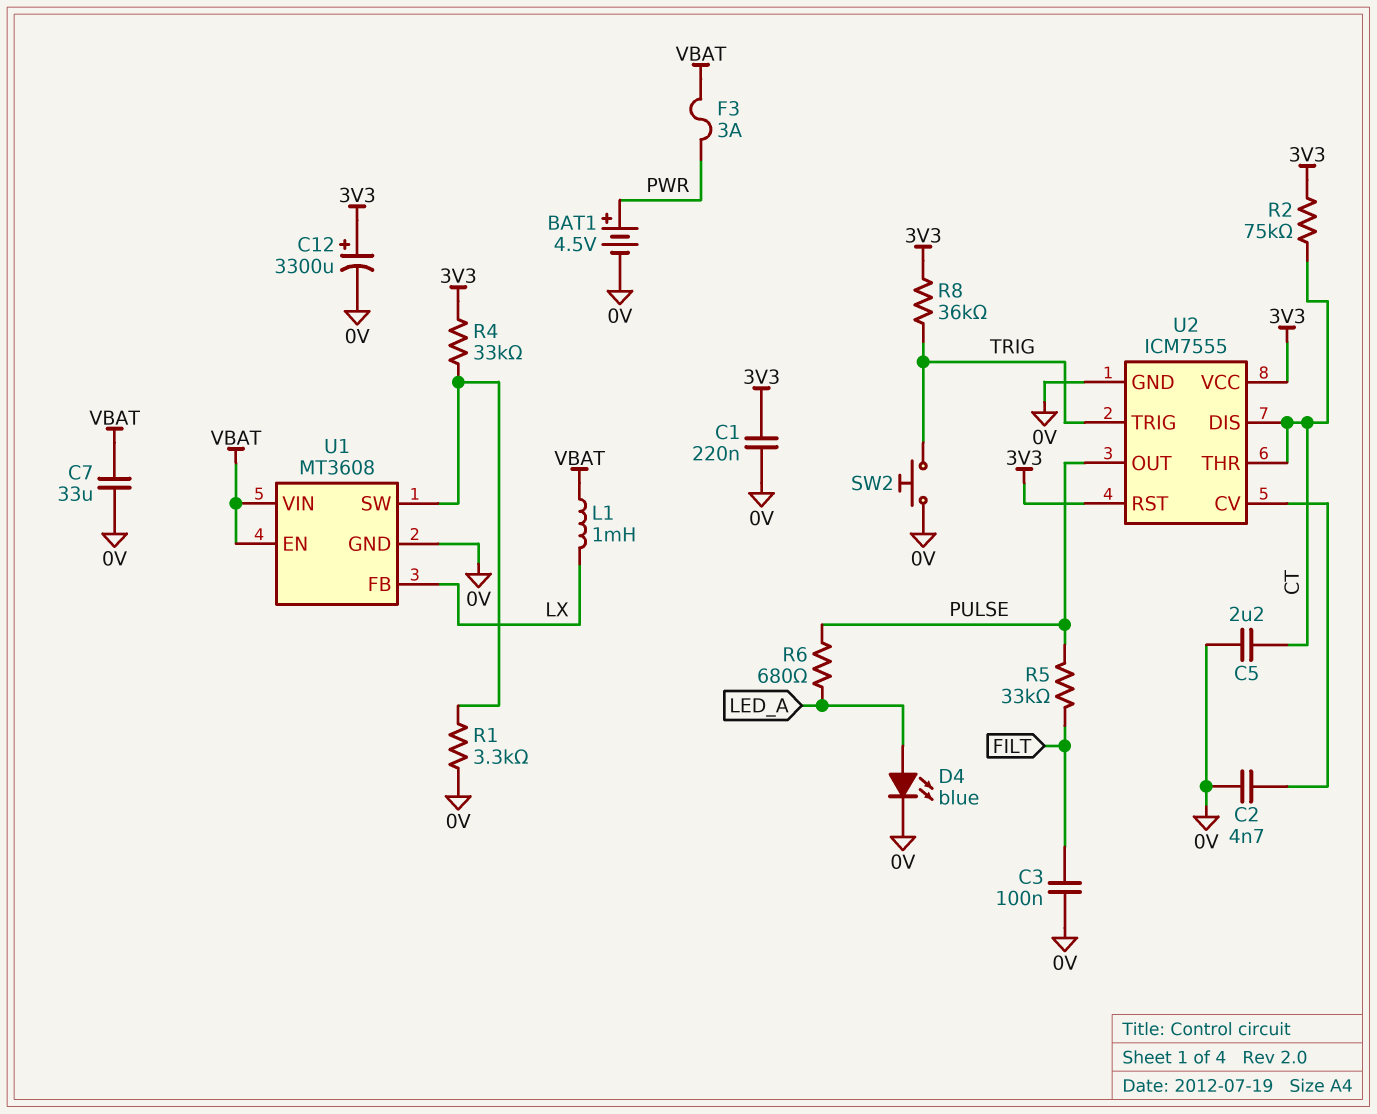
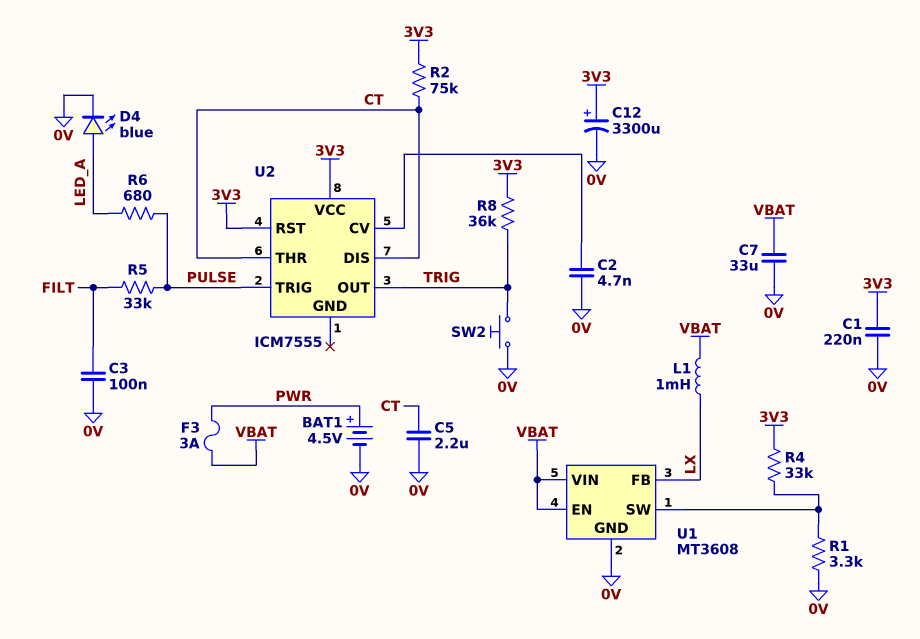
U2 pin GND: 0V -> none
U2 pin OUT: PULSE -> TRIG
U2 pin TRIG: TRIG -> PULSE

